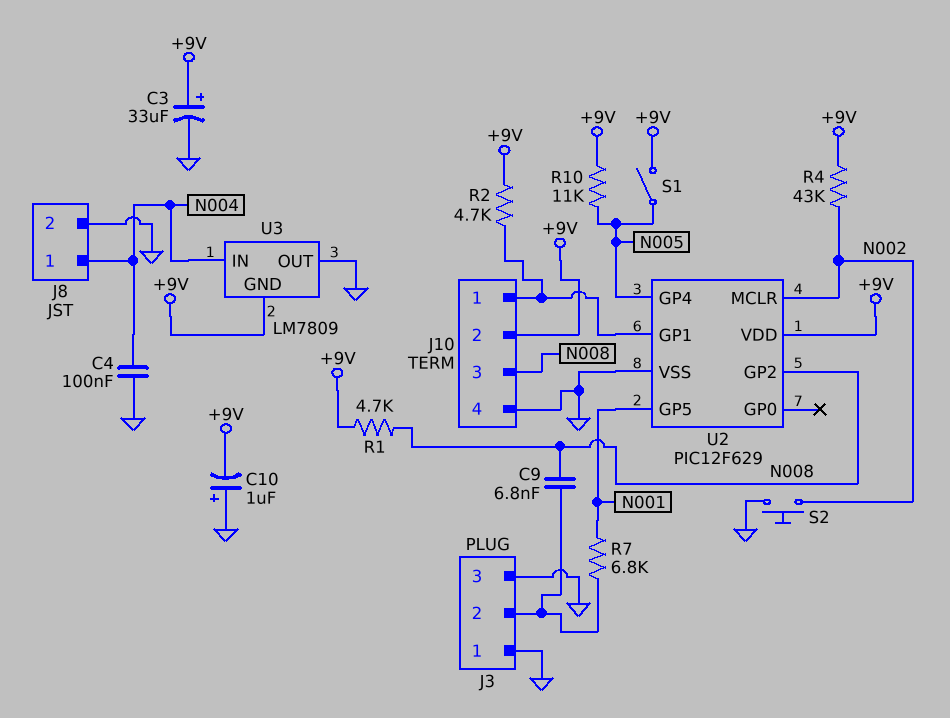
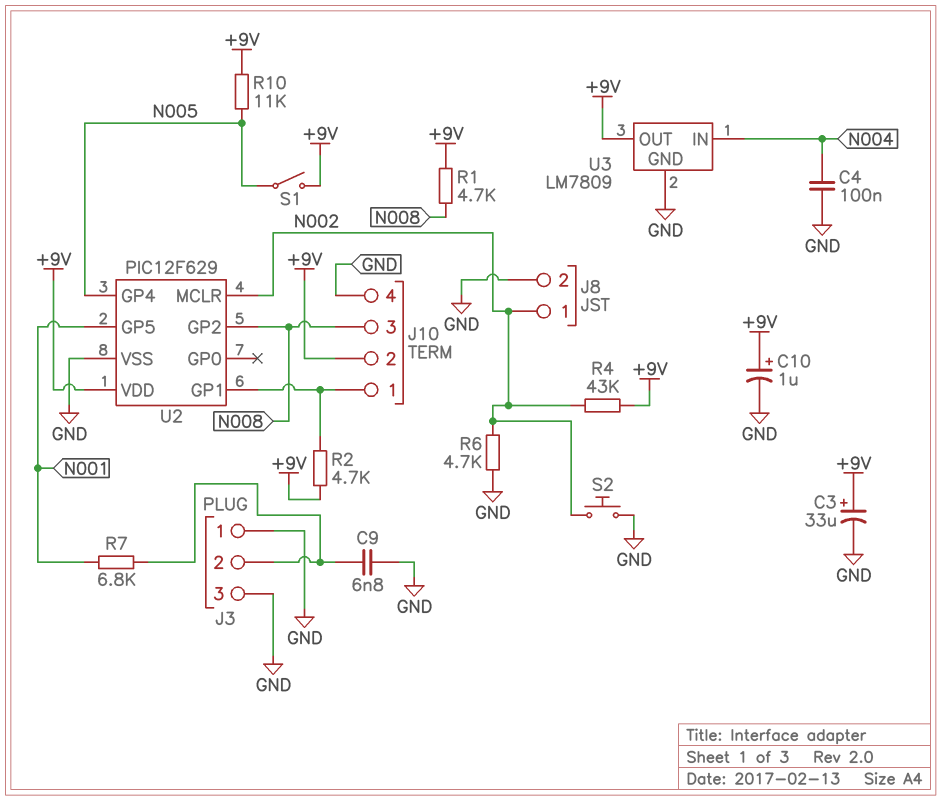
C9: 6.8nF (J3/2, N008) -> 6.8nF (GND, J3/2)
C10: 1uF (plus GND, minus +9V) -> 1uF (plus +9V, minus GND)
J8 pin 1: N004 -> N002
R6: none -> 4.7k (GND, N002)
U3 pin GND: +9V -> GND
U3 pin OUT: GND -> +9V

